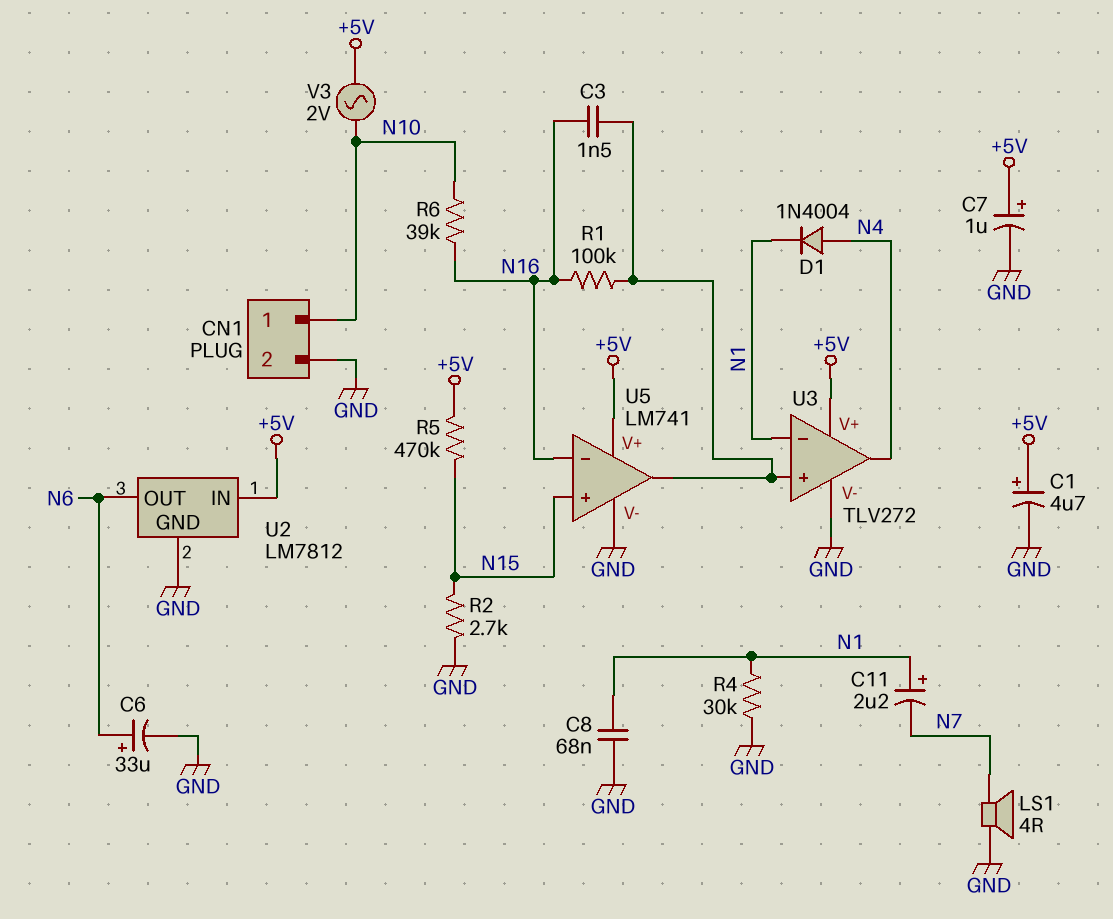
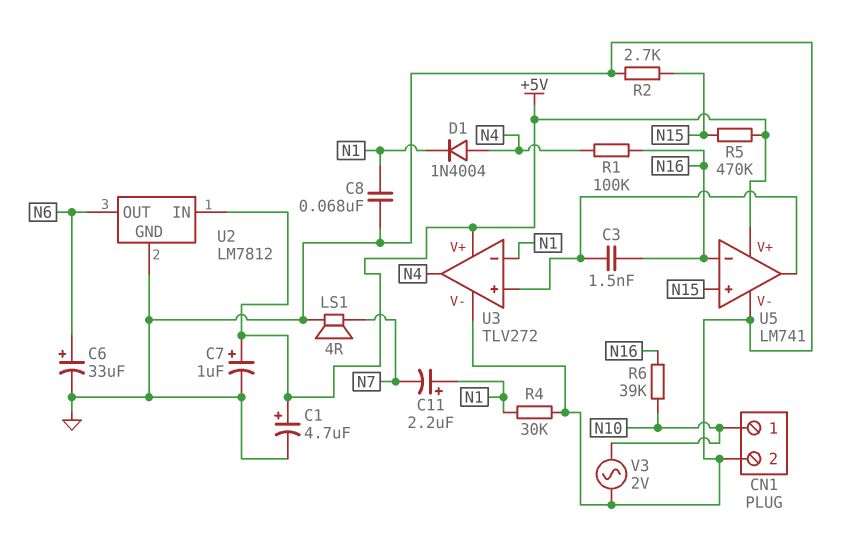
R1: 100k (N16, U3/in+) -> 100k (N4, N16)
V3: AC 2V (+5V, N10) -> AC 2V (GND, N10)

